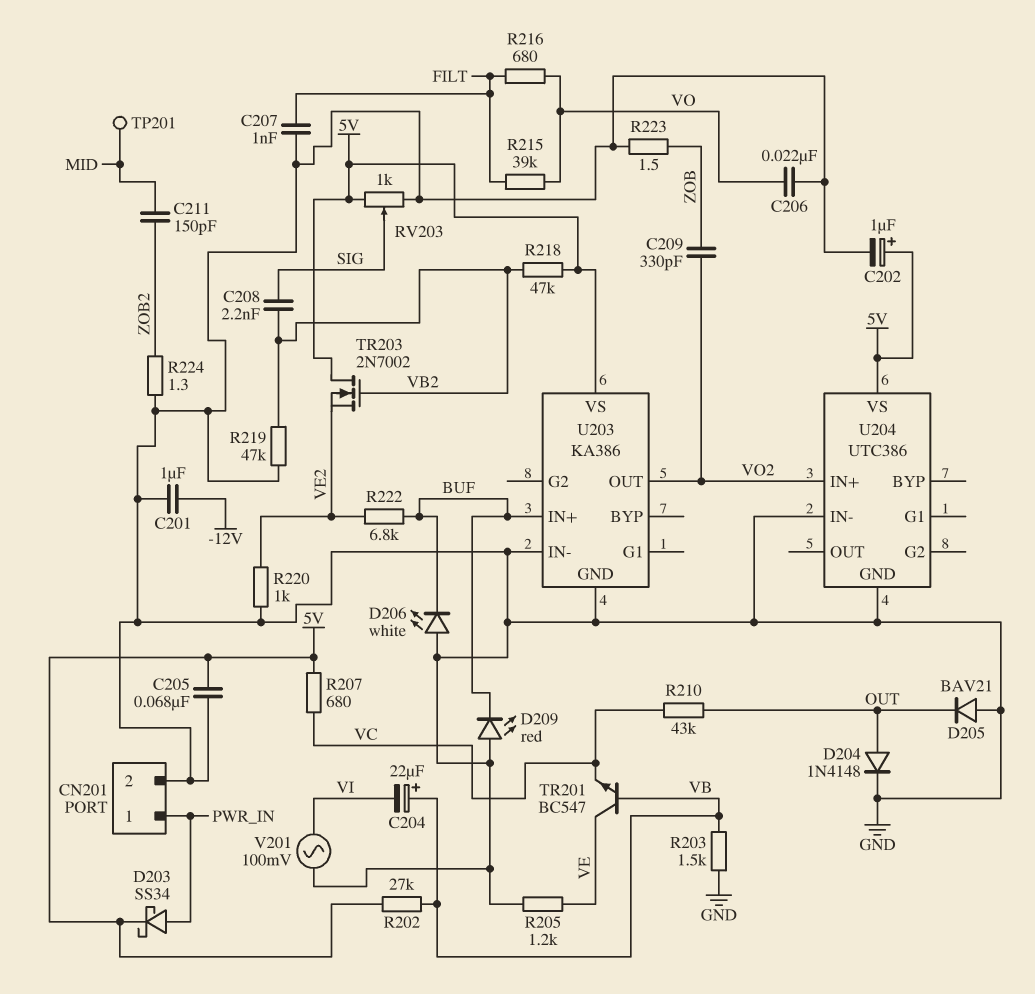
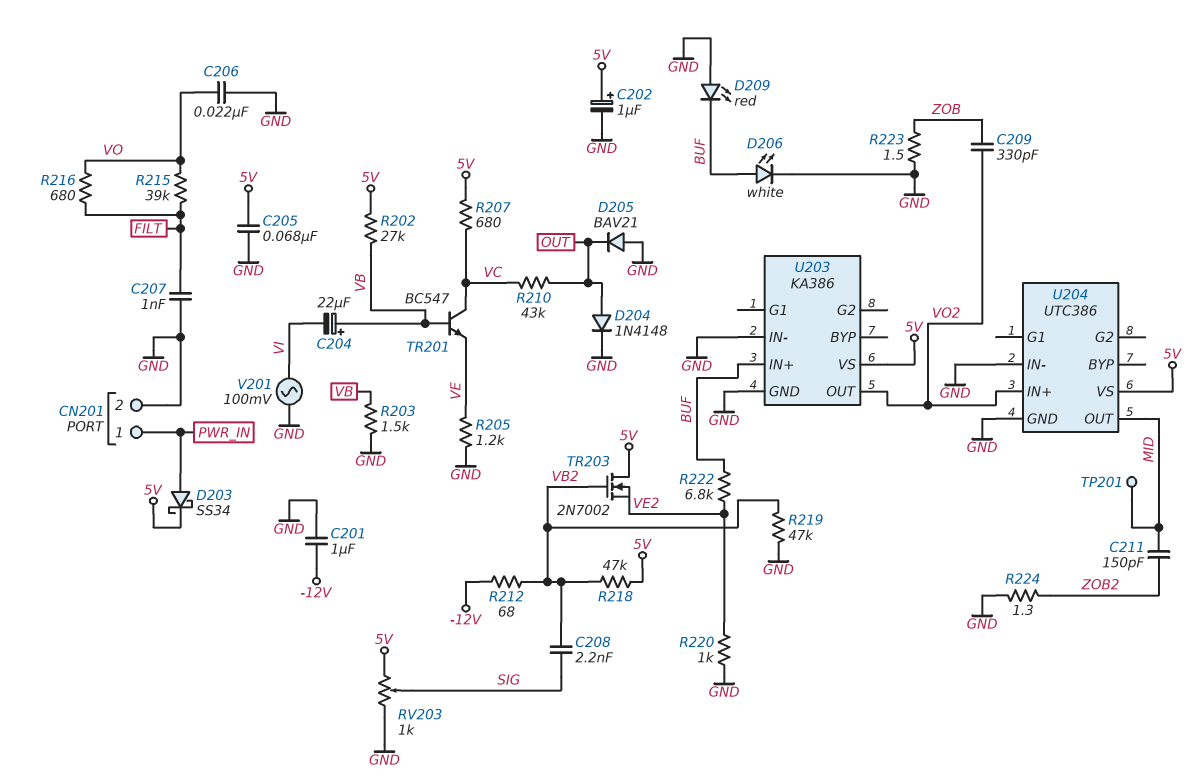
D206: LED white (A GND, K BUF) -> LED white (A BUF, K GND)
R212: none -> 68 (-12V, VB2)
TR201: NPN BC547 (B VB, C VE, E VC) -> NPN BC547 (B VB, C VC, E VE)
U204 pin OUT: none -> MID

